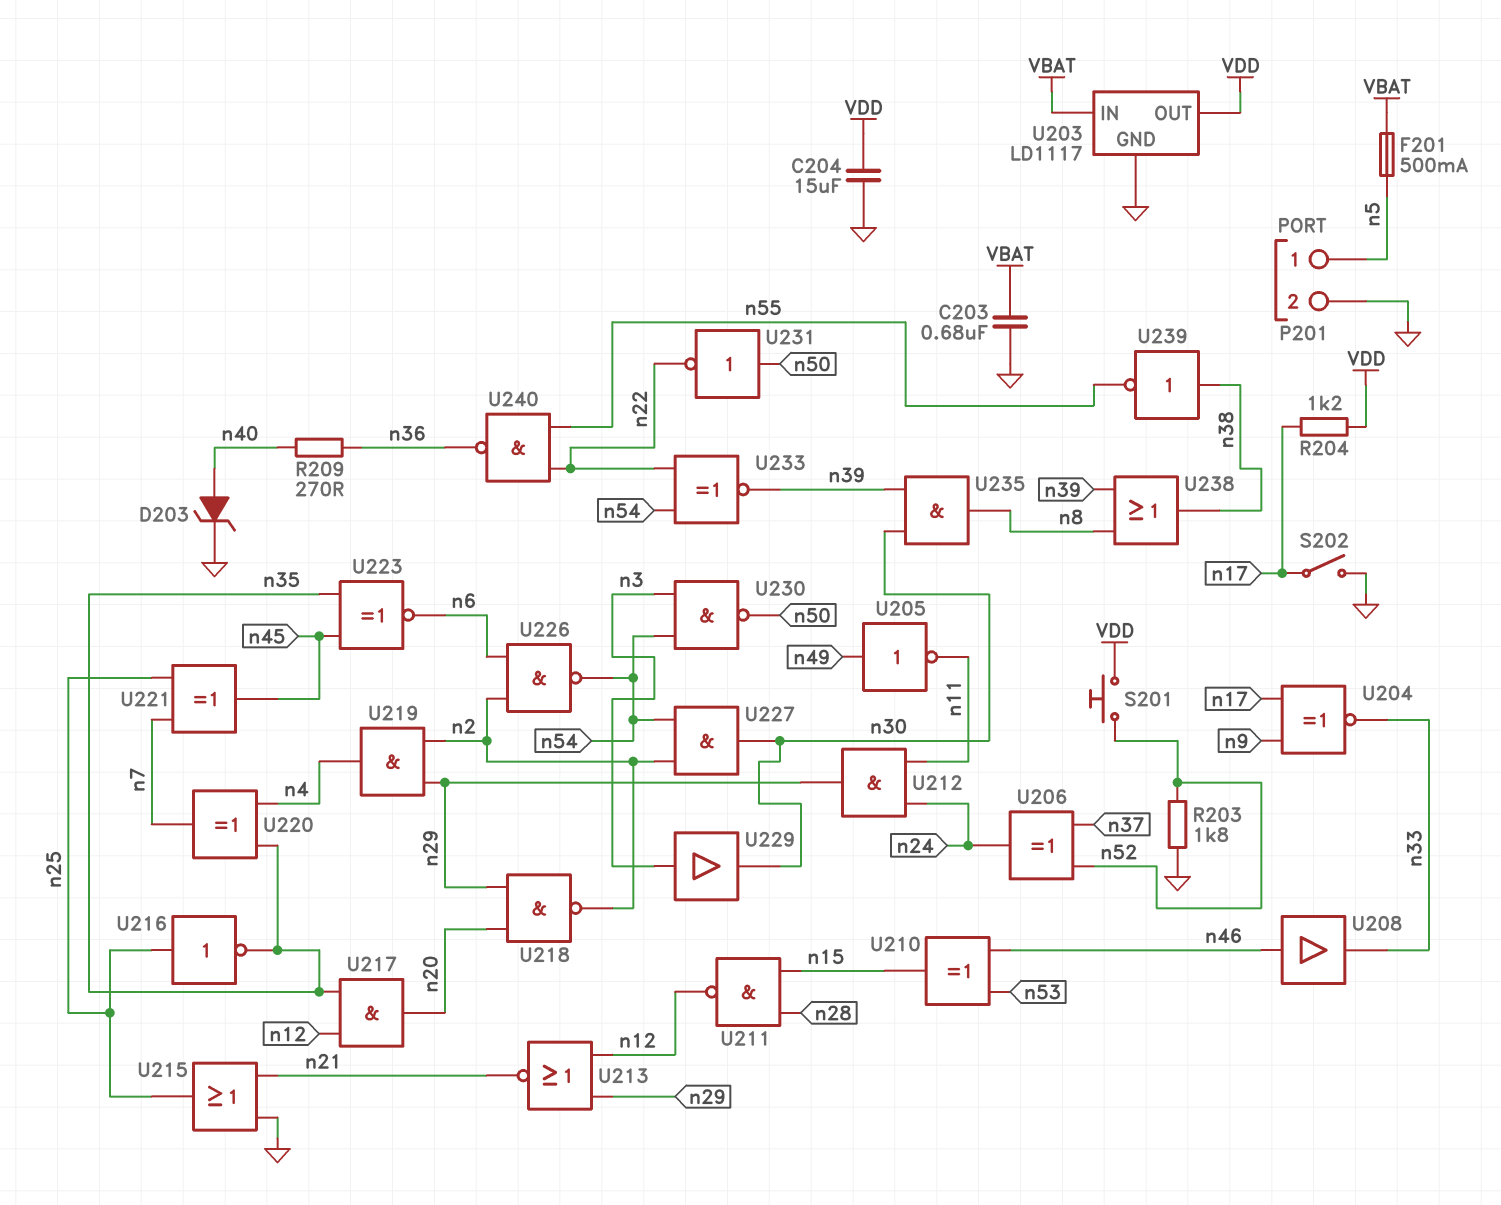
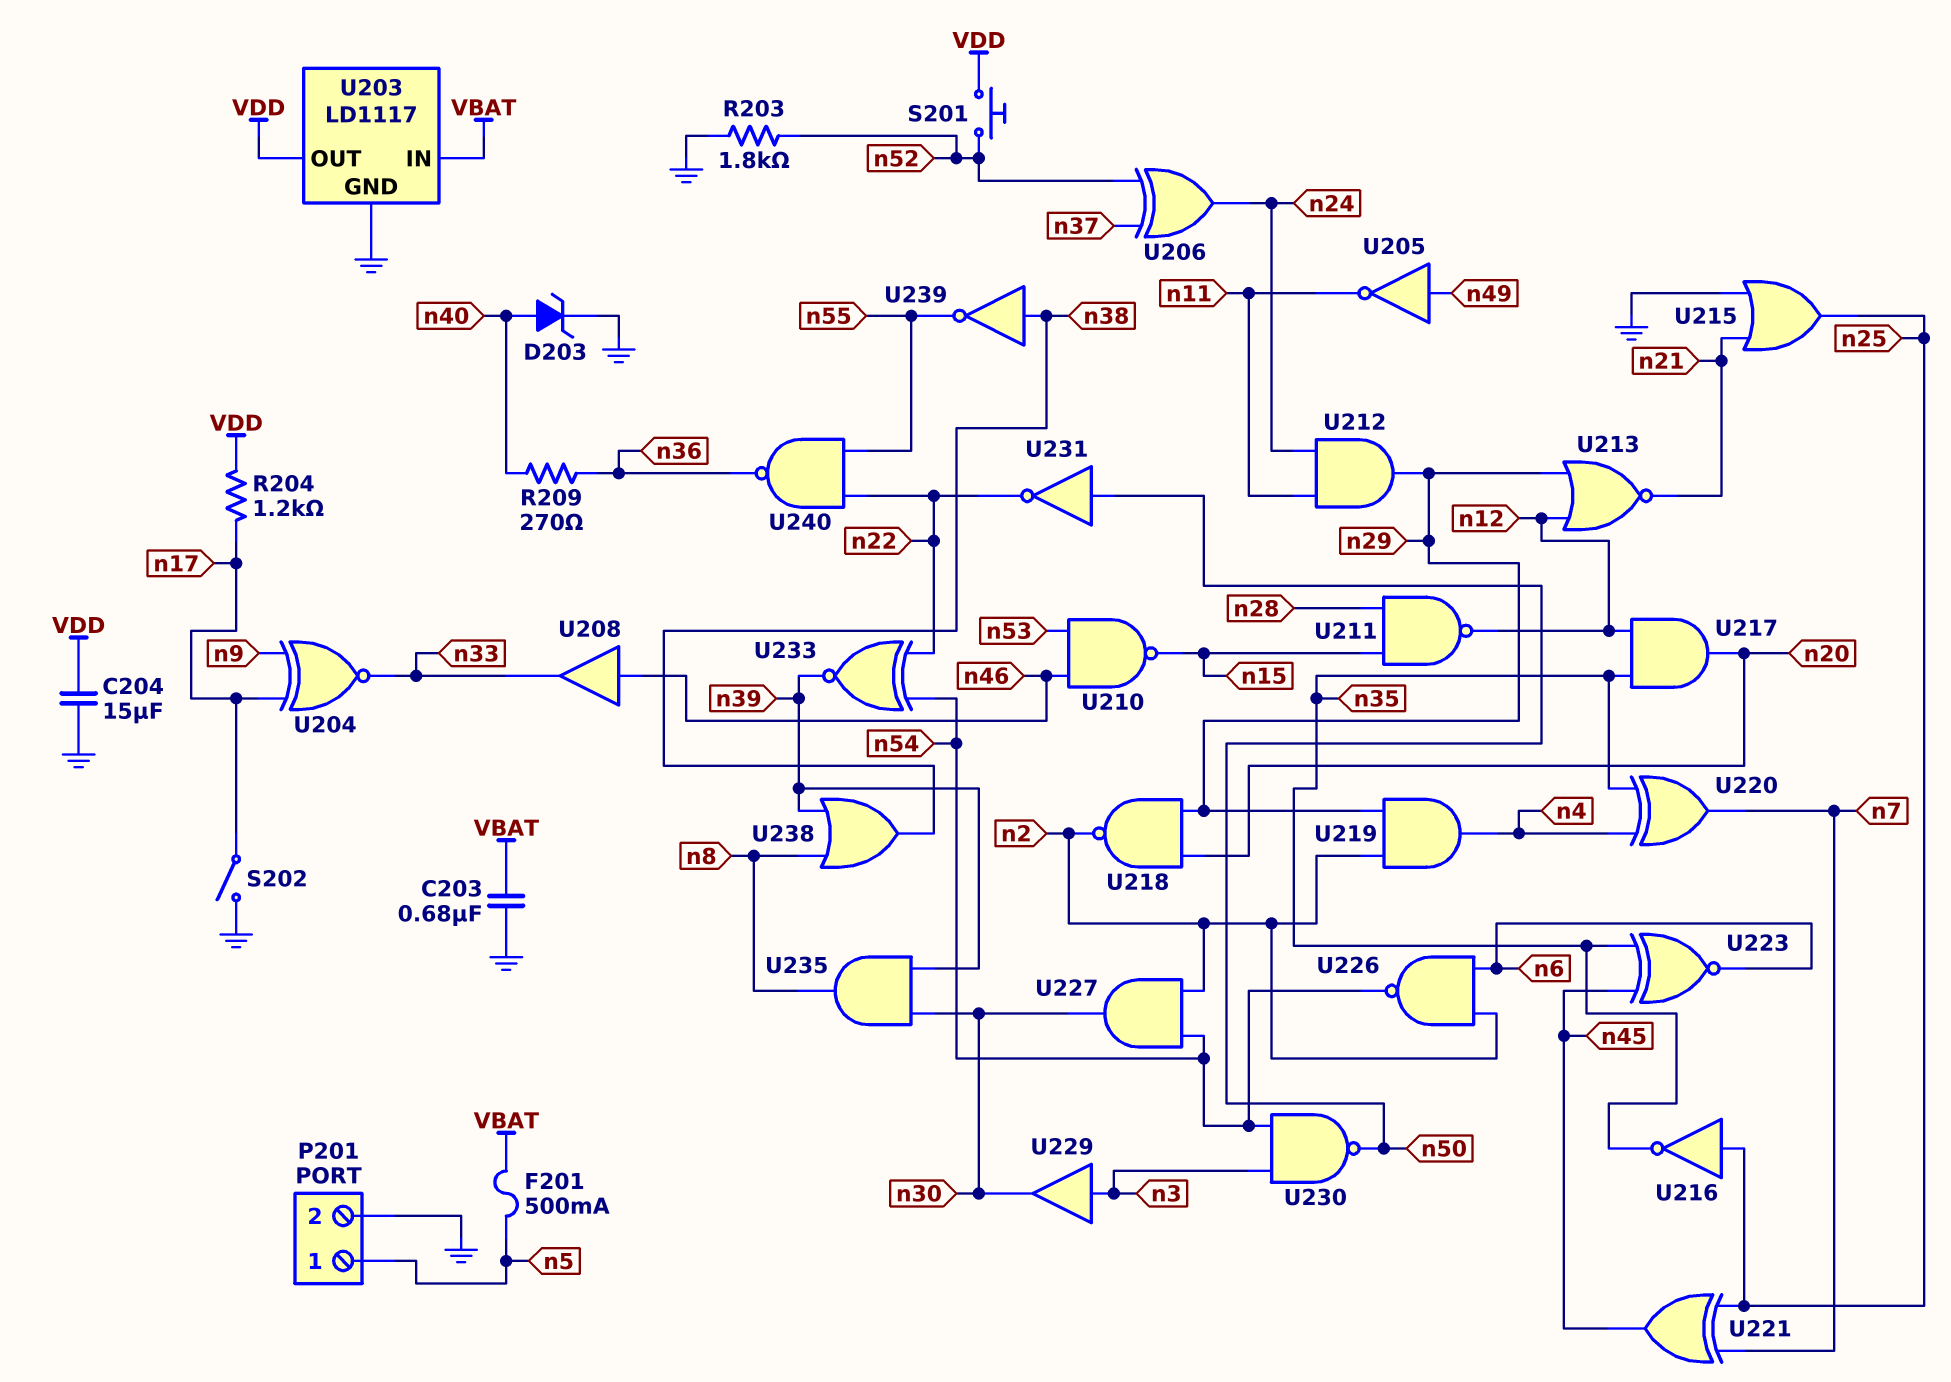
U210: XOR (in n46, in n53, out n15) -> NAND (in n46, in n53, out n15)

